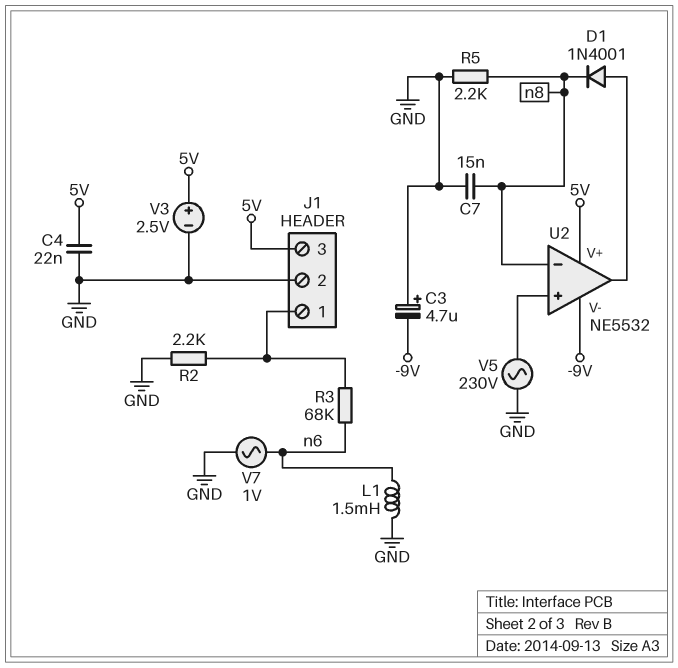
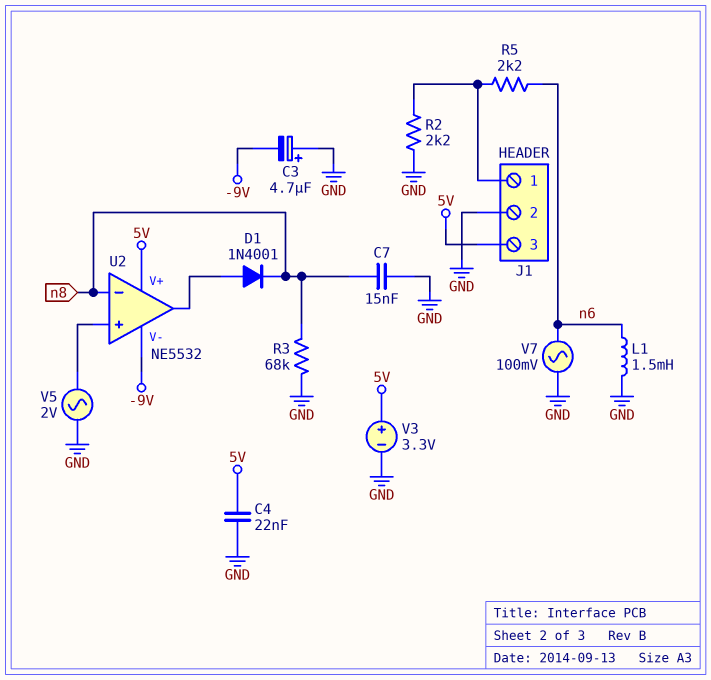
R3: 68k (J1/1, n6) -> 68k (GND, n8)
R5: 2.2k (GND, n8) -> 2.2k (J1/1, n6)
V3: 2.5V (plus 5V, minus GND) -> 3.3V (plus 5V, minus GND)
V5: AC 230V (GND, U2/in+) -> AC 2V (GND, U2/in+)
V7: AC 1V (GND, n6) -> AC 100mV (GND, n6)

